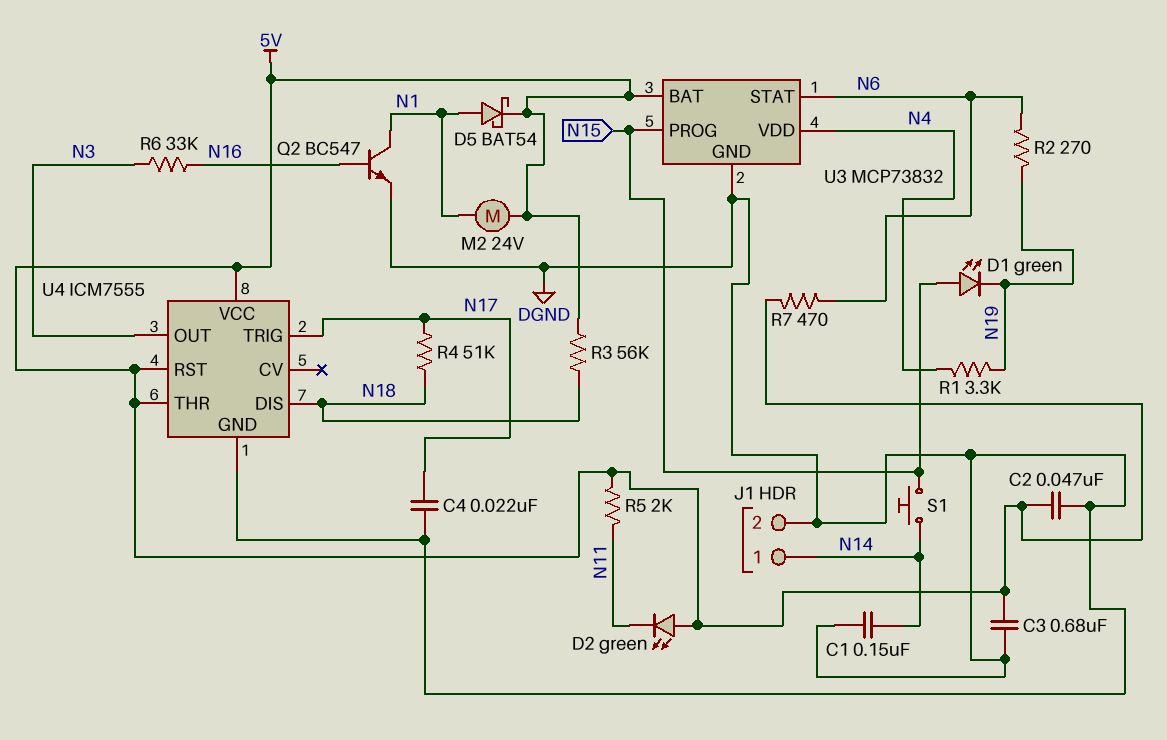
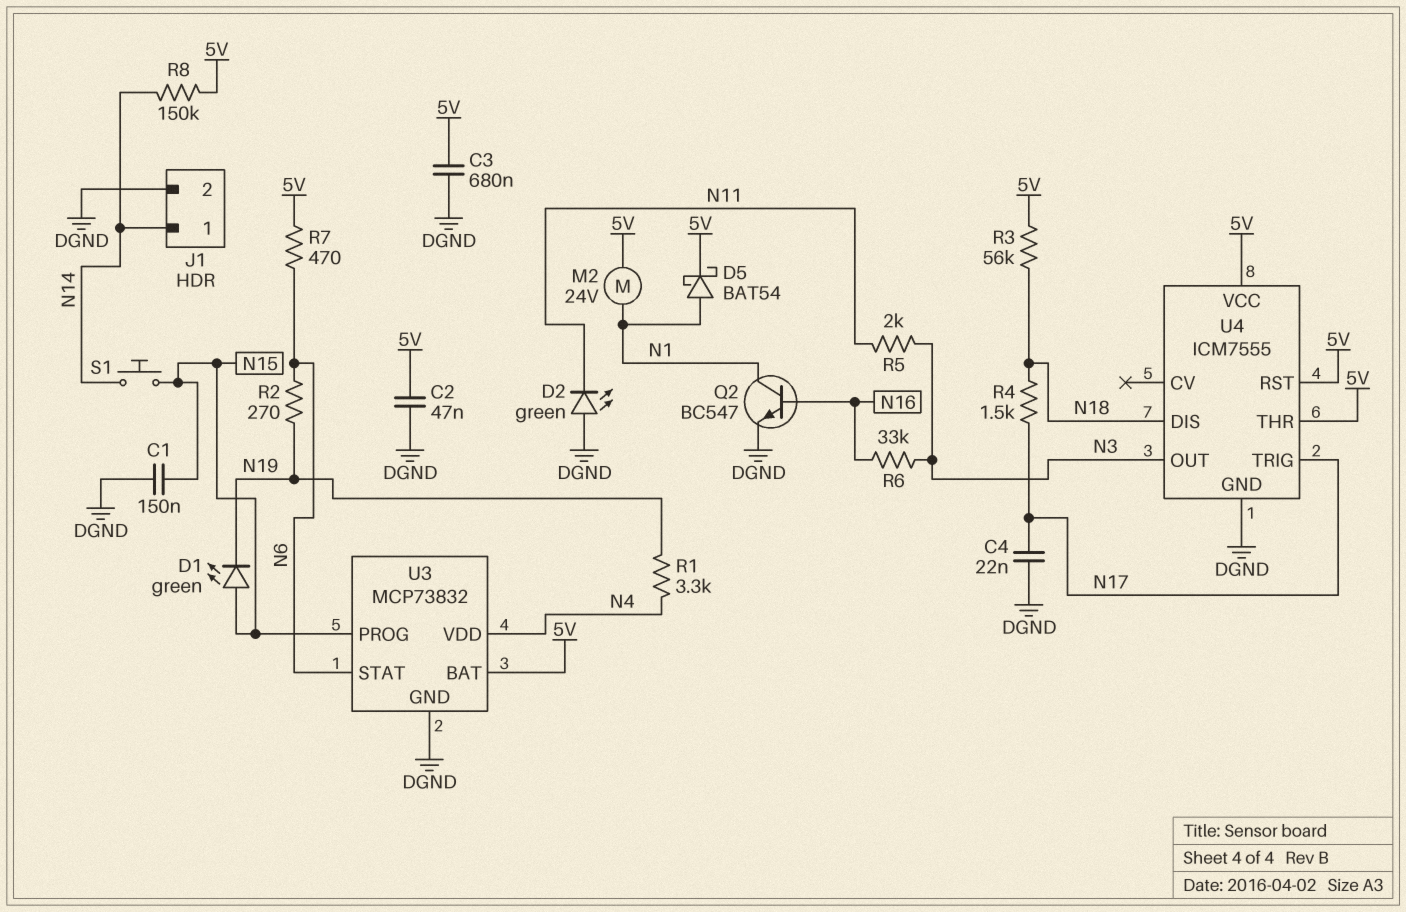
C1: 150nF (DGND, N14) -> 150nF (DGND, N15)
D2: LED green (A 5V, K N11) -> LED green (A DGND, K N11)
R4: 51k (N17, N18) -> 1.5k (N17, N18)
R5: 2k (5V, N11) -> 2k (N3, N11)
R8: none -> 150k (5V, N14)

